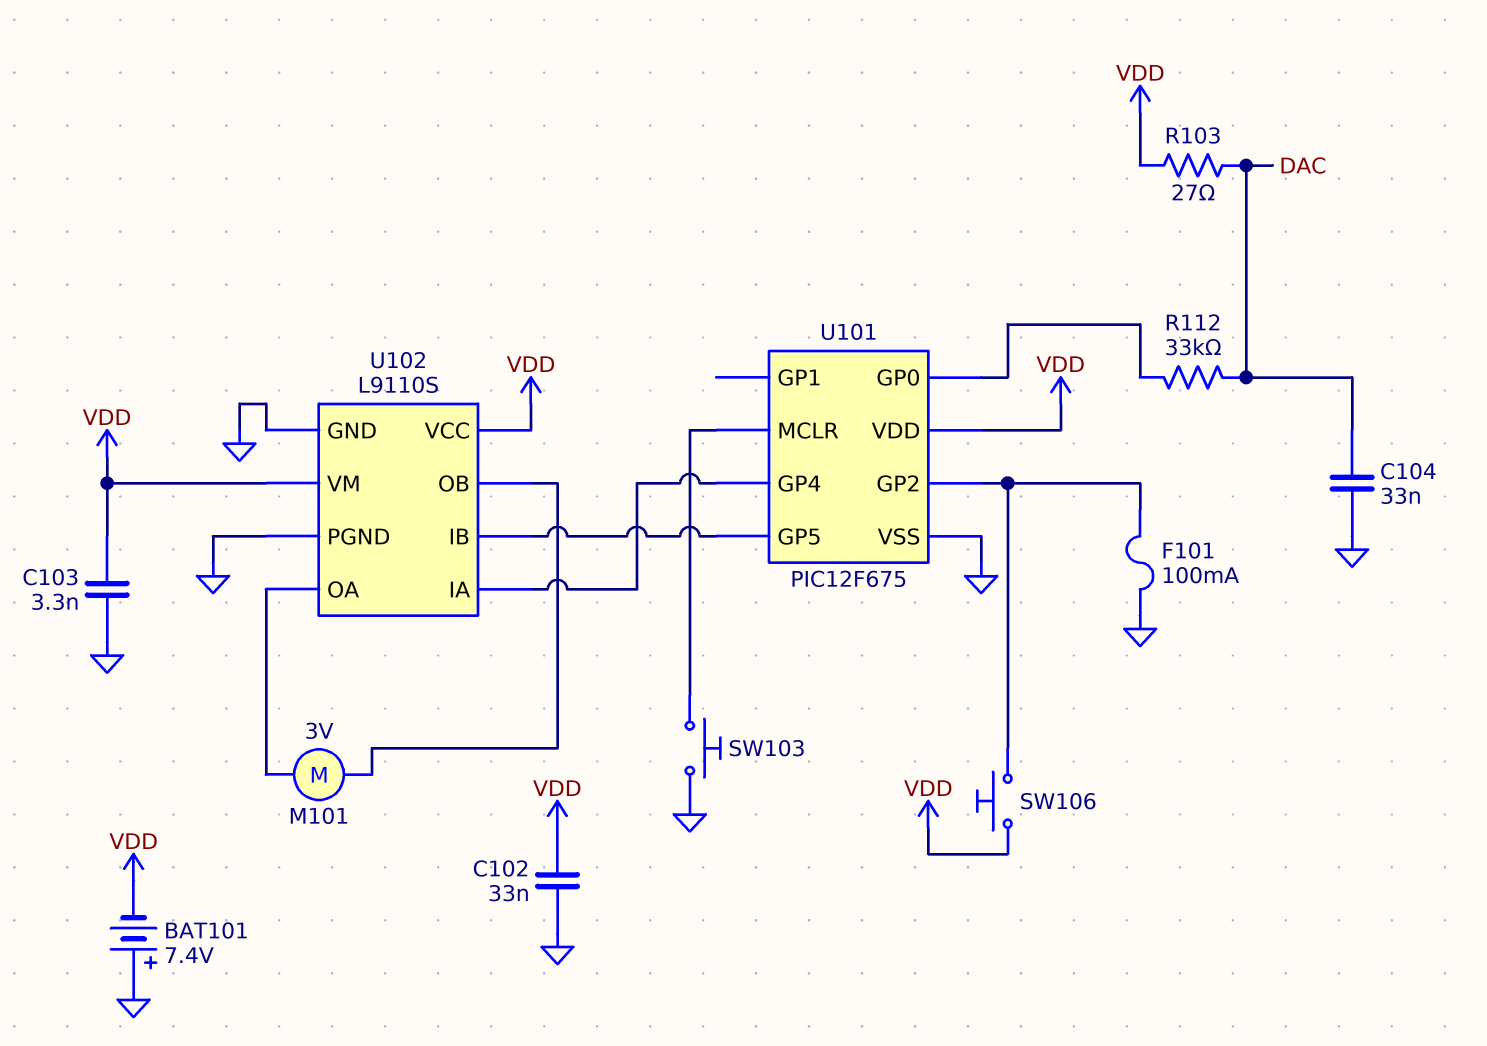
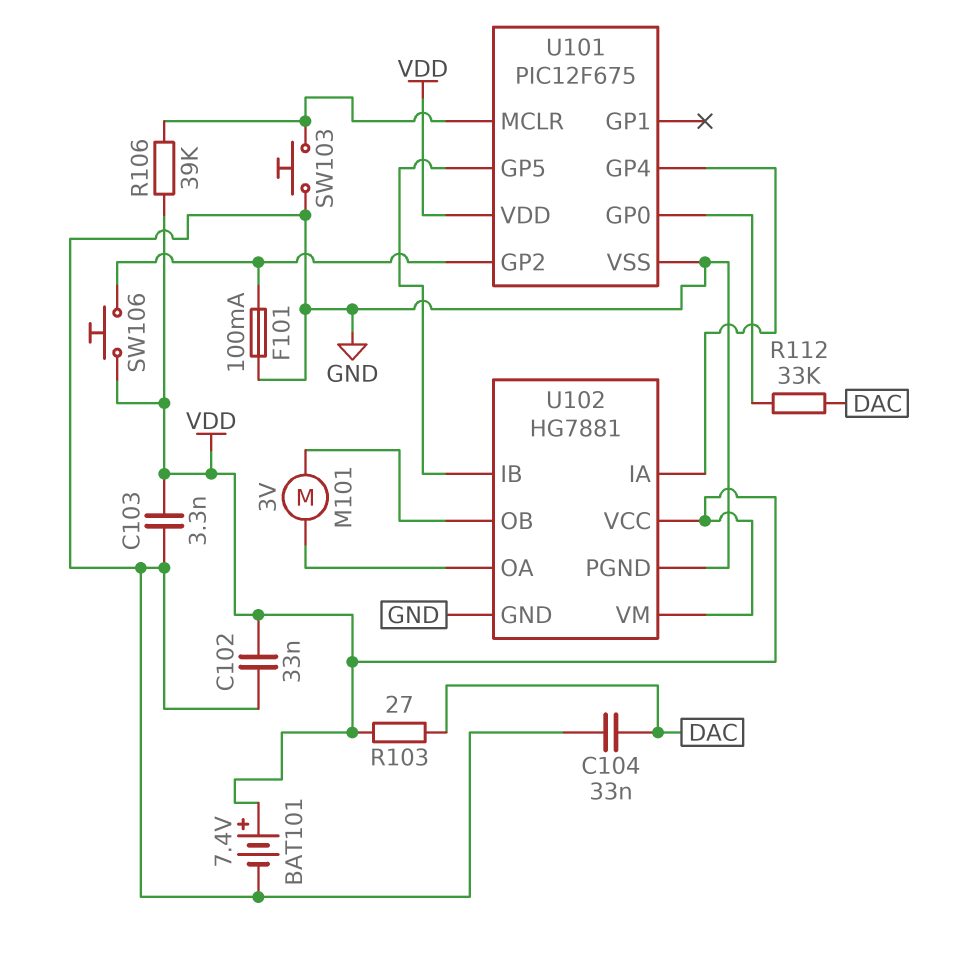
BAT101: 7.4V (plus GND, minus VDD) -> 7.4V (plus VDD, minus GND)
R106: none -> 39k (U101/MCLR, VDD)
U102: L9110S -> HG7881

